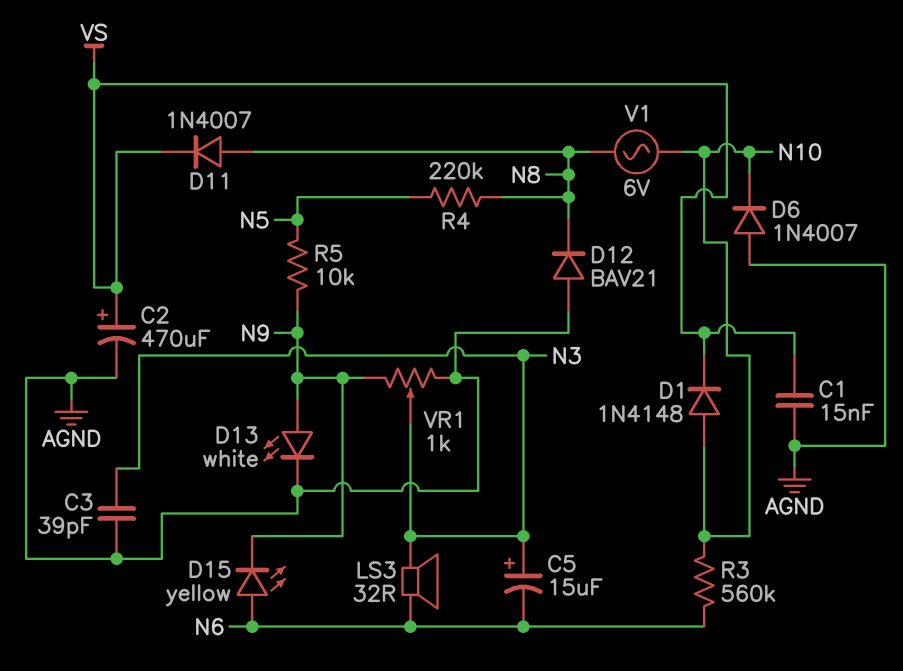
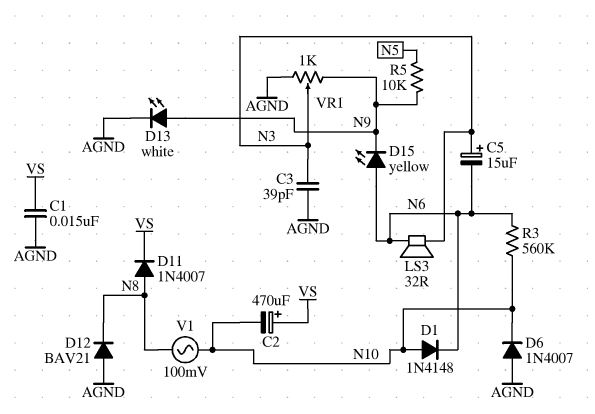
C2: 470uF (plus VS, minus AGND) -> 470uF (plus VS, minus N10)
D1: diode 1N4148 (A N10, K VS) -> diode 1N4148 (A N10, K N6)
R4: 220k (N5, N8) -> none
V1: AC 6V (N8, N10) -> AC 100mV (N8, N10)

